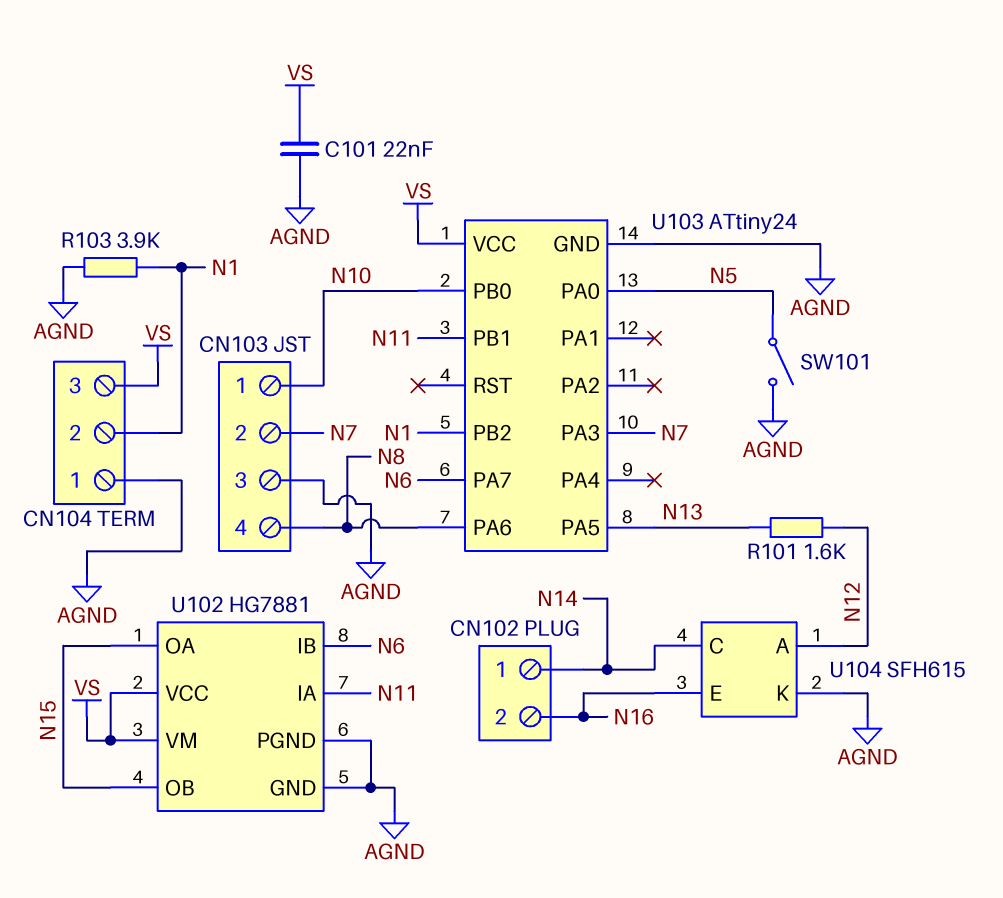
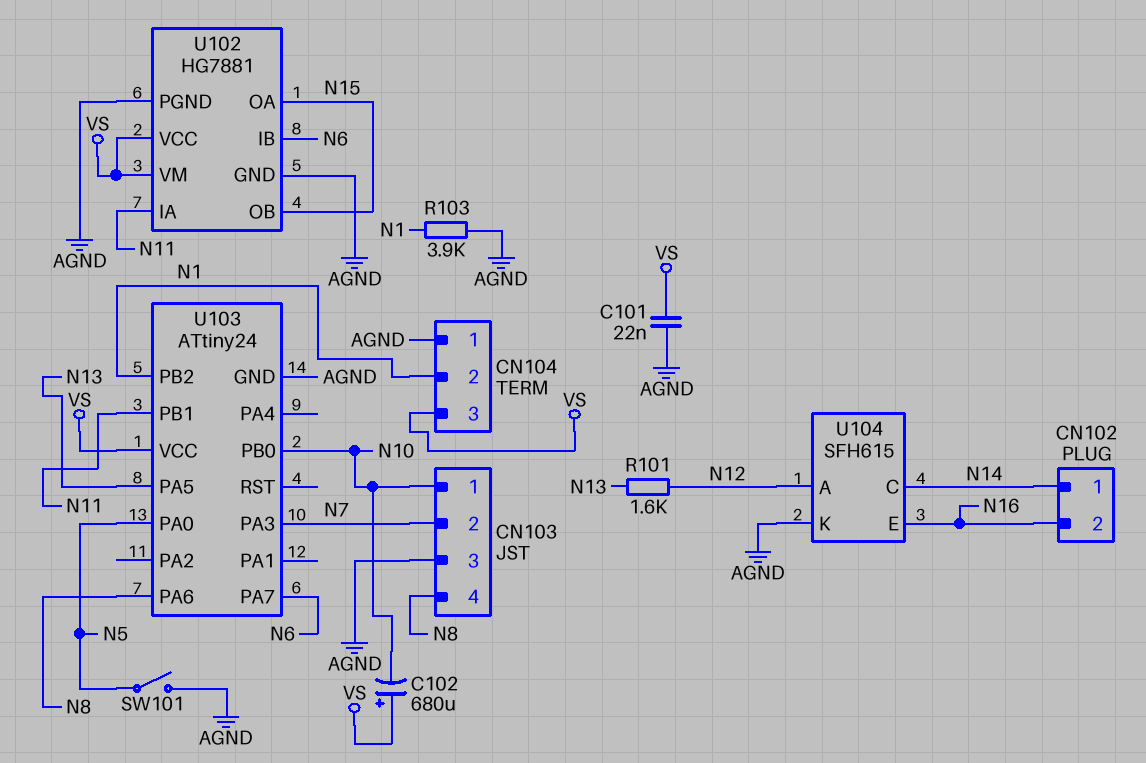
C102: none -> 680uF (plus VS, minus N10)

